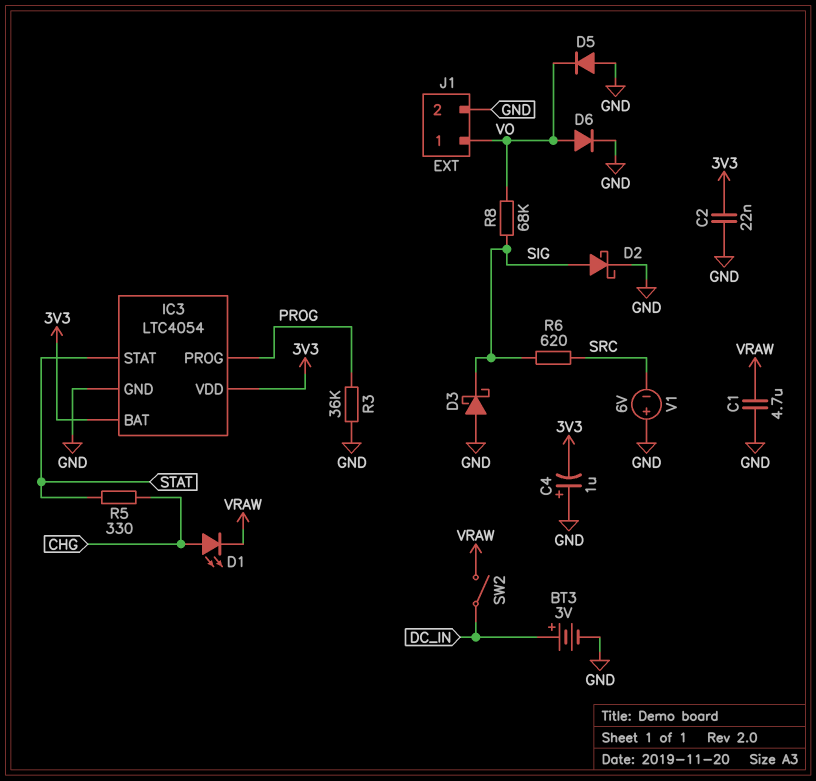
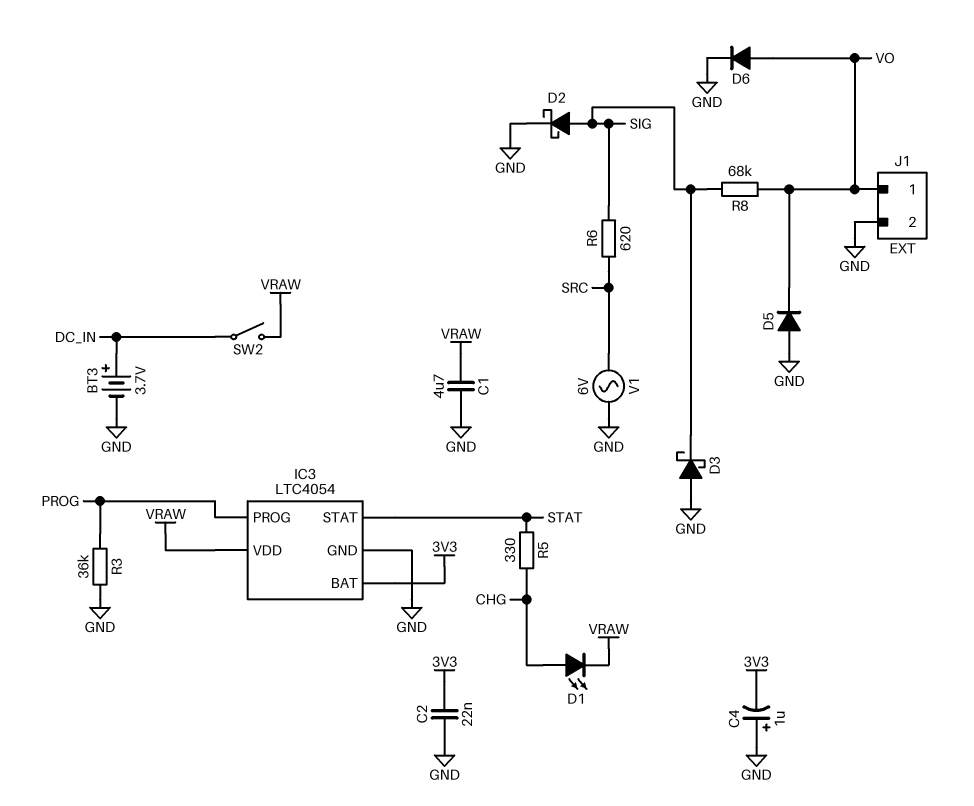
BT3: 3V (plus DC_IN, minus GND) -> 3.7V (plus DC_IN, minus GND)
IC3 pin VDD: 3V3 -> VRAW
V1: 6V (plus GND, minus SRC) -> AC 6V (GND, SRC)

